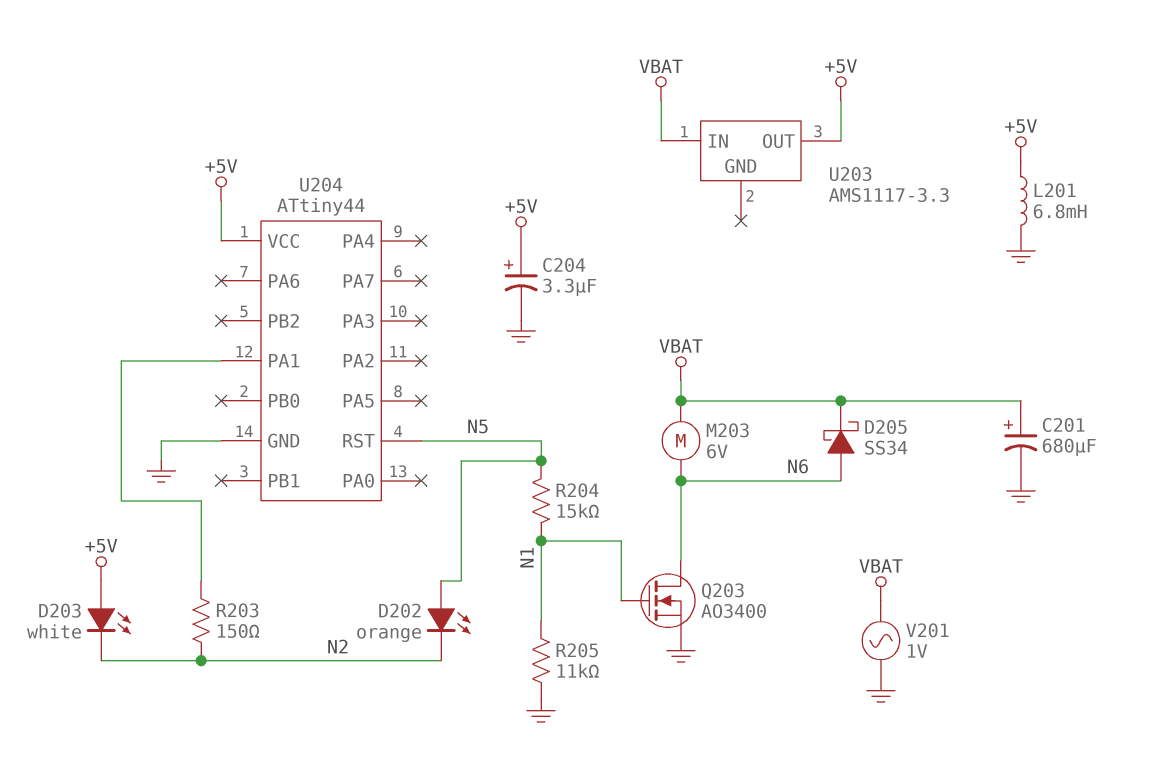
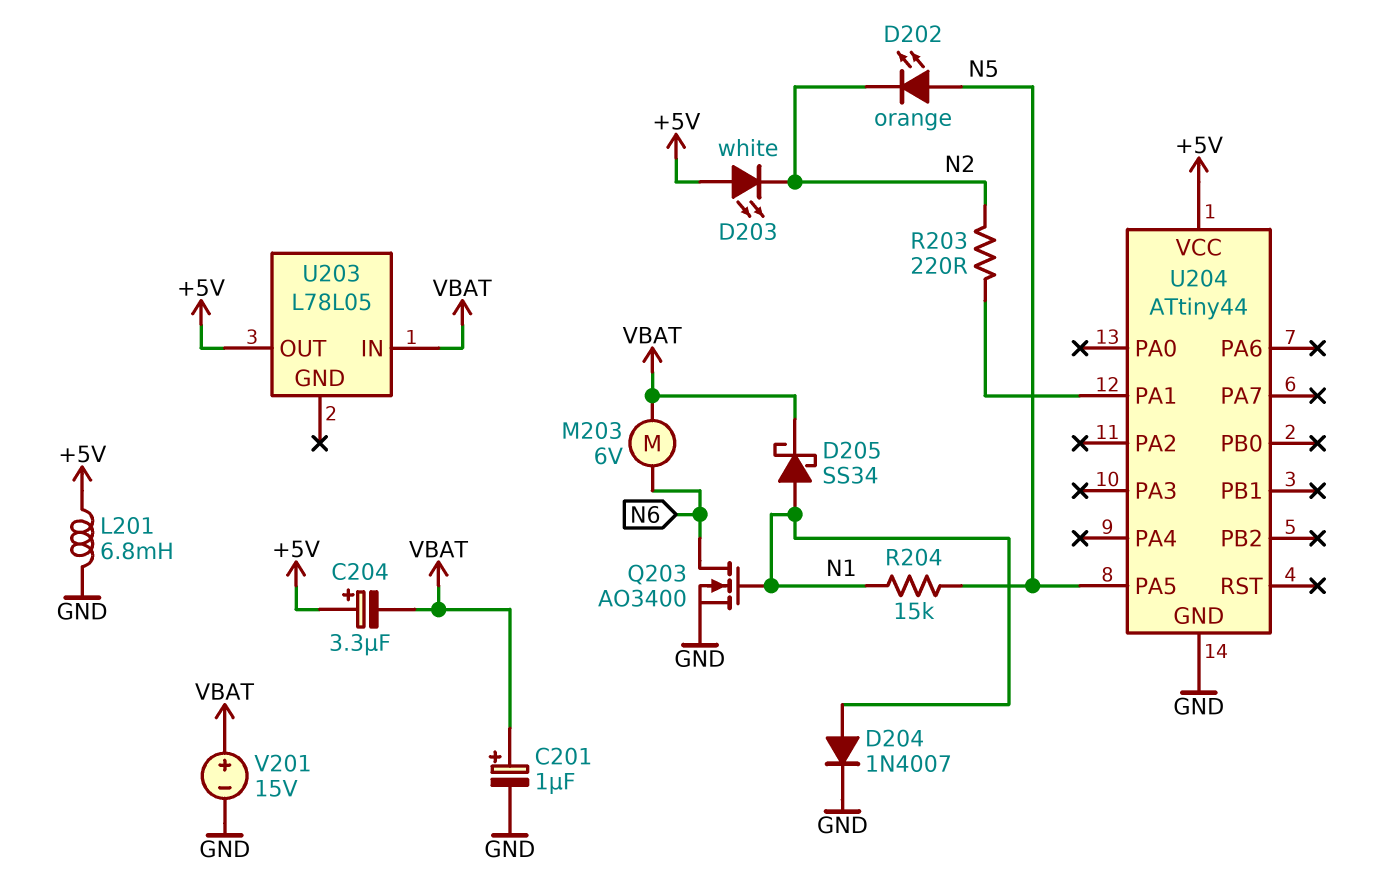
C201: 680uF (plus VBAT, minus GND) -> 1uF (plus VBAT, minus GND)
C204: 3.3uF (plus +5V, minus GND) -> 3.3uF (plus +5V, minus VBAT)
D204: none -> diode 1N4007 (A N1, K GND)
D205: schottky SS34 (A N6, K VBAT) -> schottky SS34 (A N1, K VBAT)
R203: 150 (N2, U204/PA1) -> 220 (N2, U204/PA1)
R205: 11k (GND, N1) -> none
U203: AMS1117-3.3 -> L78L05
U204 pin PA5: none -> N5
U204 pin RST: N5 -> none
V201: AC 1V (GND, VBAT) -> 15V (plus VBAT, minus GND)

